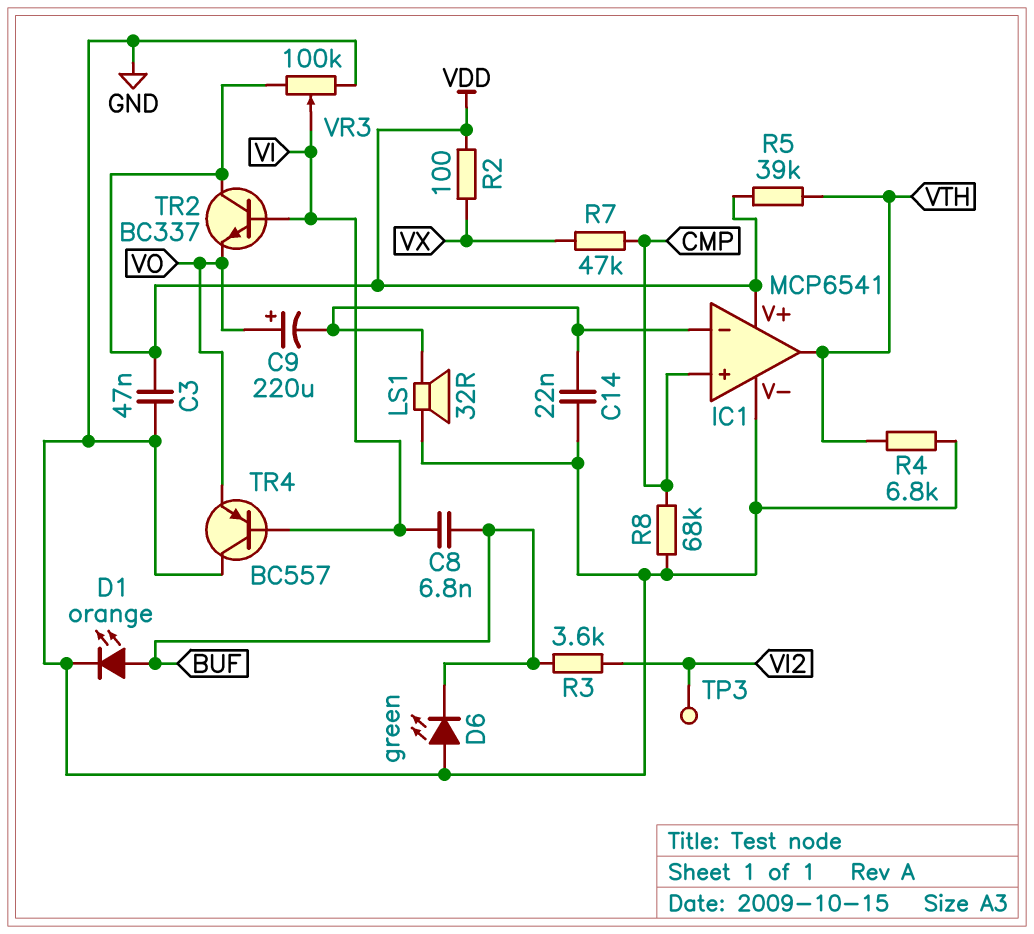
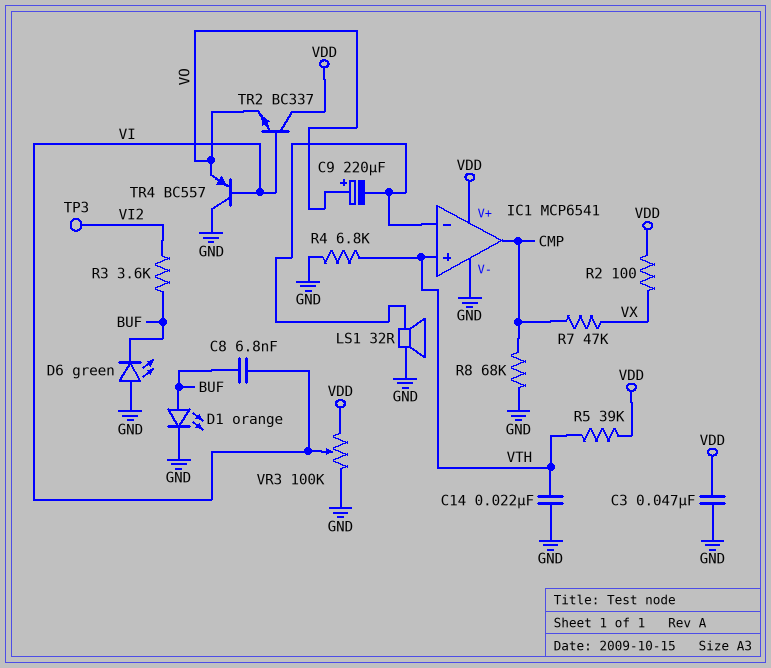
C14: 22nF (GND, IC1/in-) -> 22nF (GND, VTH)
IC1 pin in+: CMP -> VTH
IC1 pin out: VTH -> CMP

